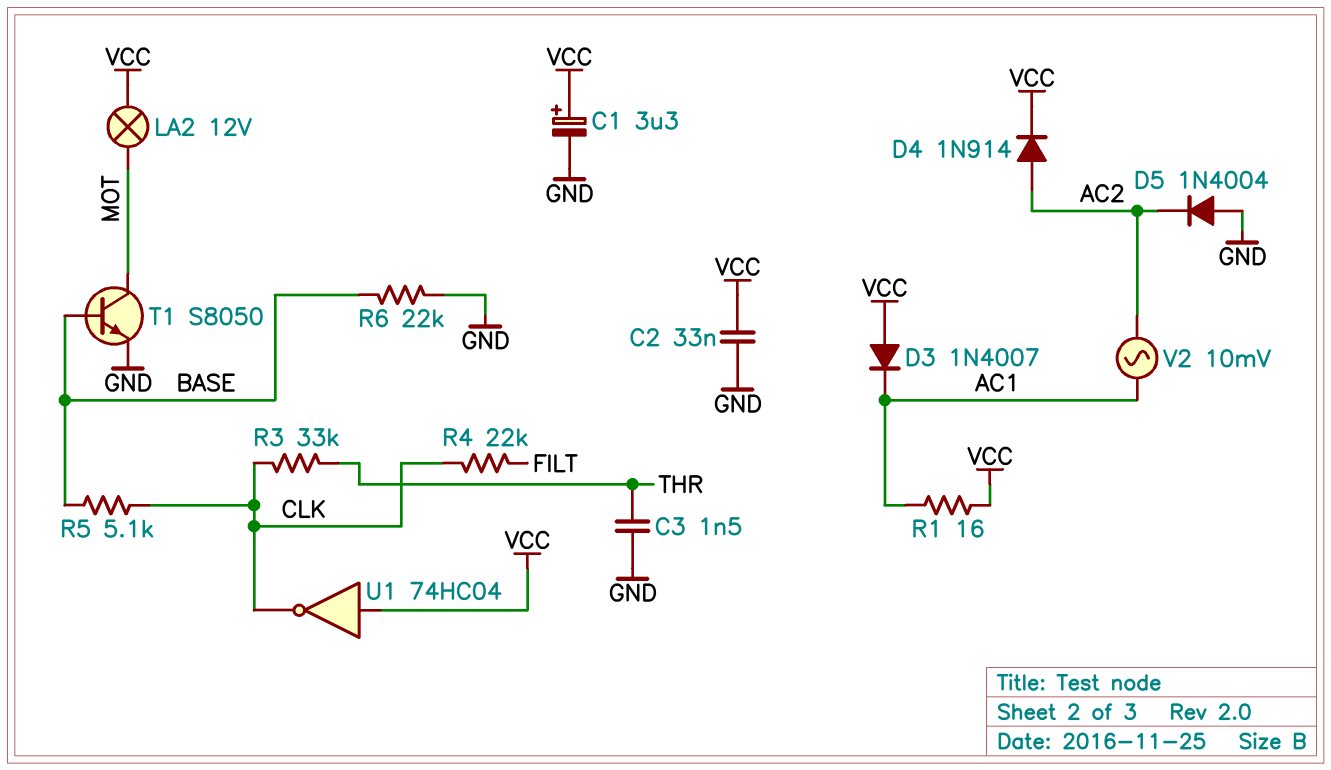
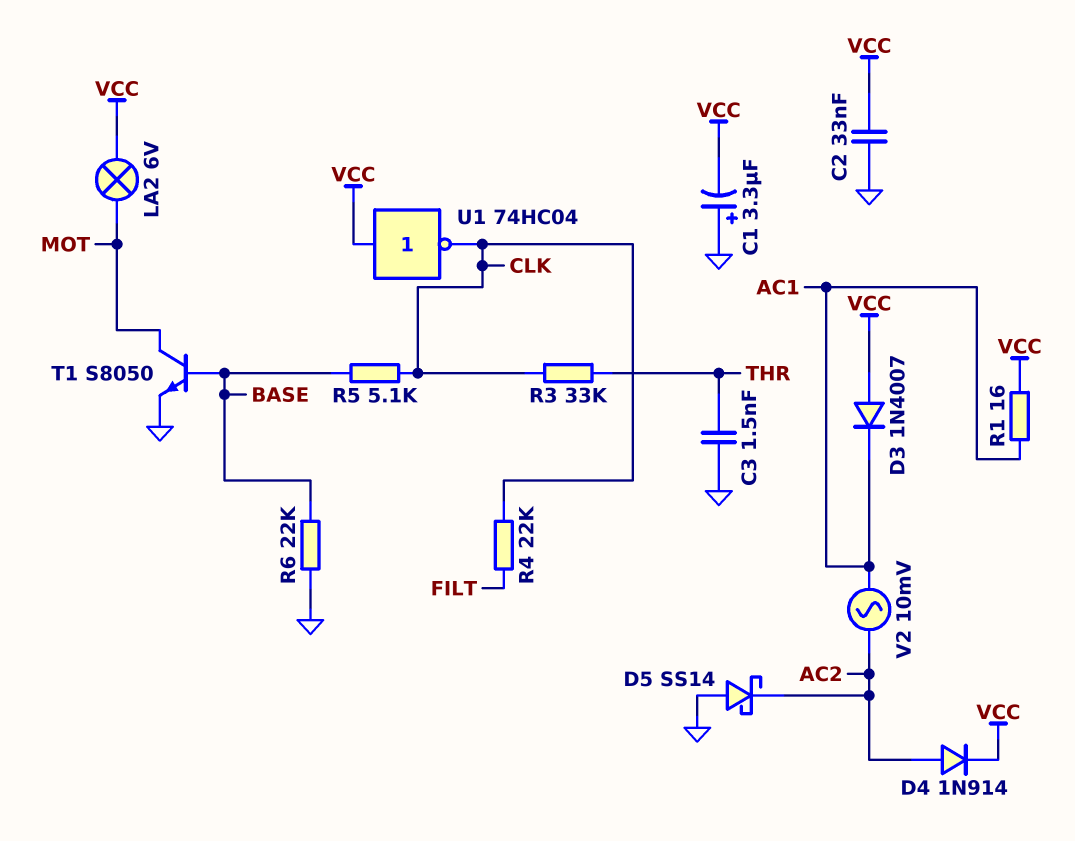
C1: 3.3uF (plus VCC, minus GND) -> 3.3uF (plus GND, minus VCC)
D5: diode 1N4004 (A GND, K AC2) -> schottky SS14 (A GND, K AC2)
LA2: lamp 12V (MOT, VCC) -> lamp 6V (MOT, VCC)

